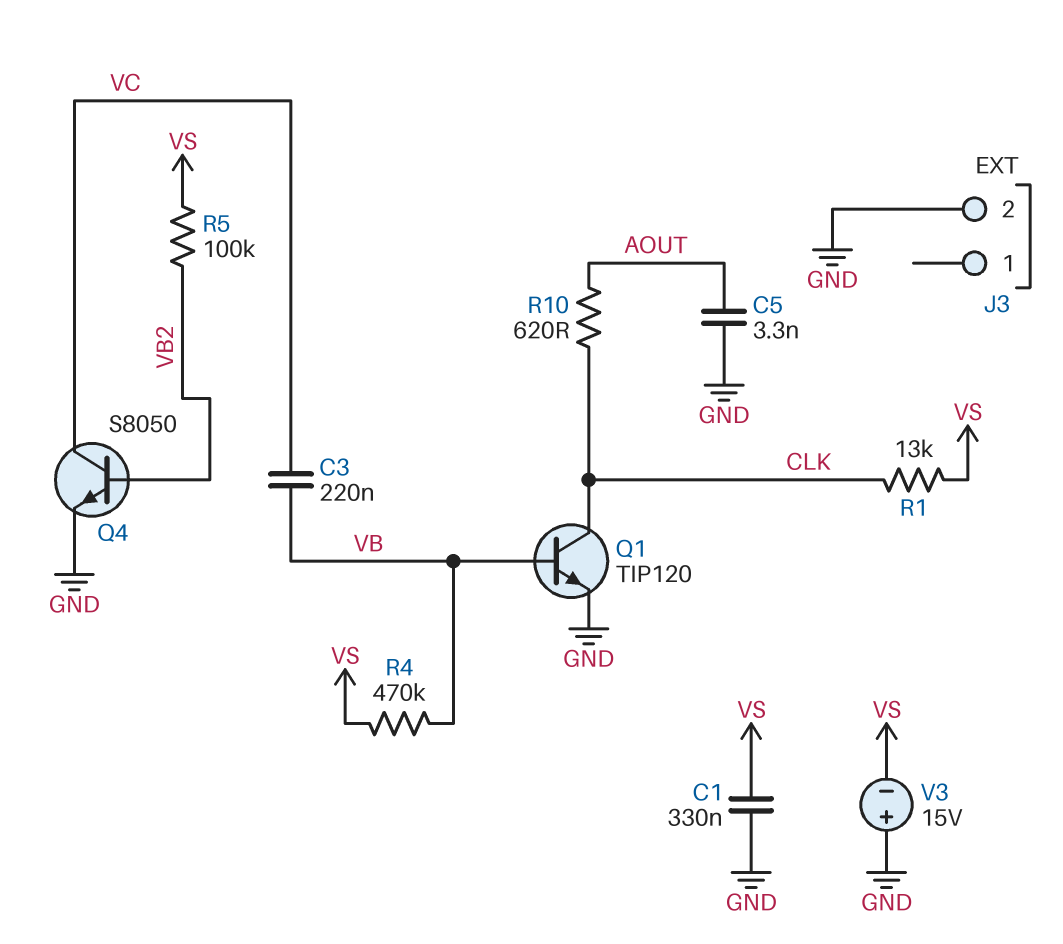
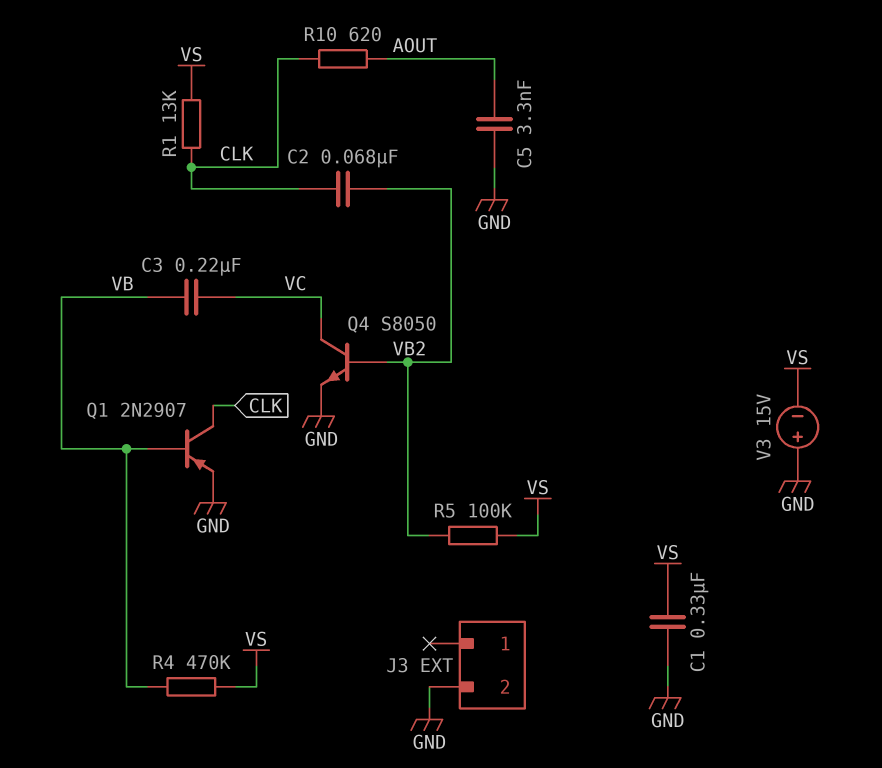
C2: none -> 68nF (CLK, VB2)
Q1: NPN TIP120 (B VB, C CLK, E GND) -> PNP 2N2907 (B VB, C CLK, E GND)

